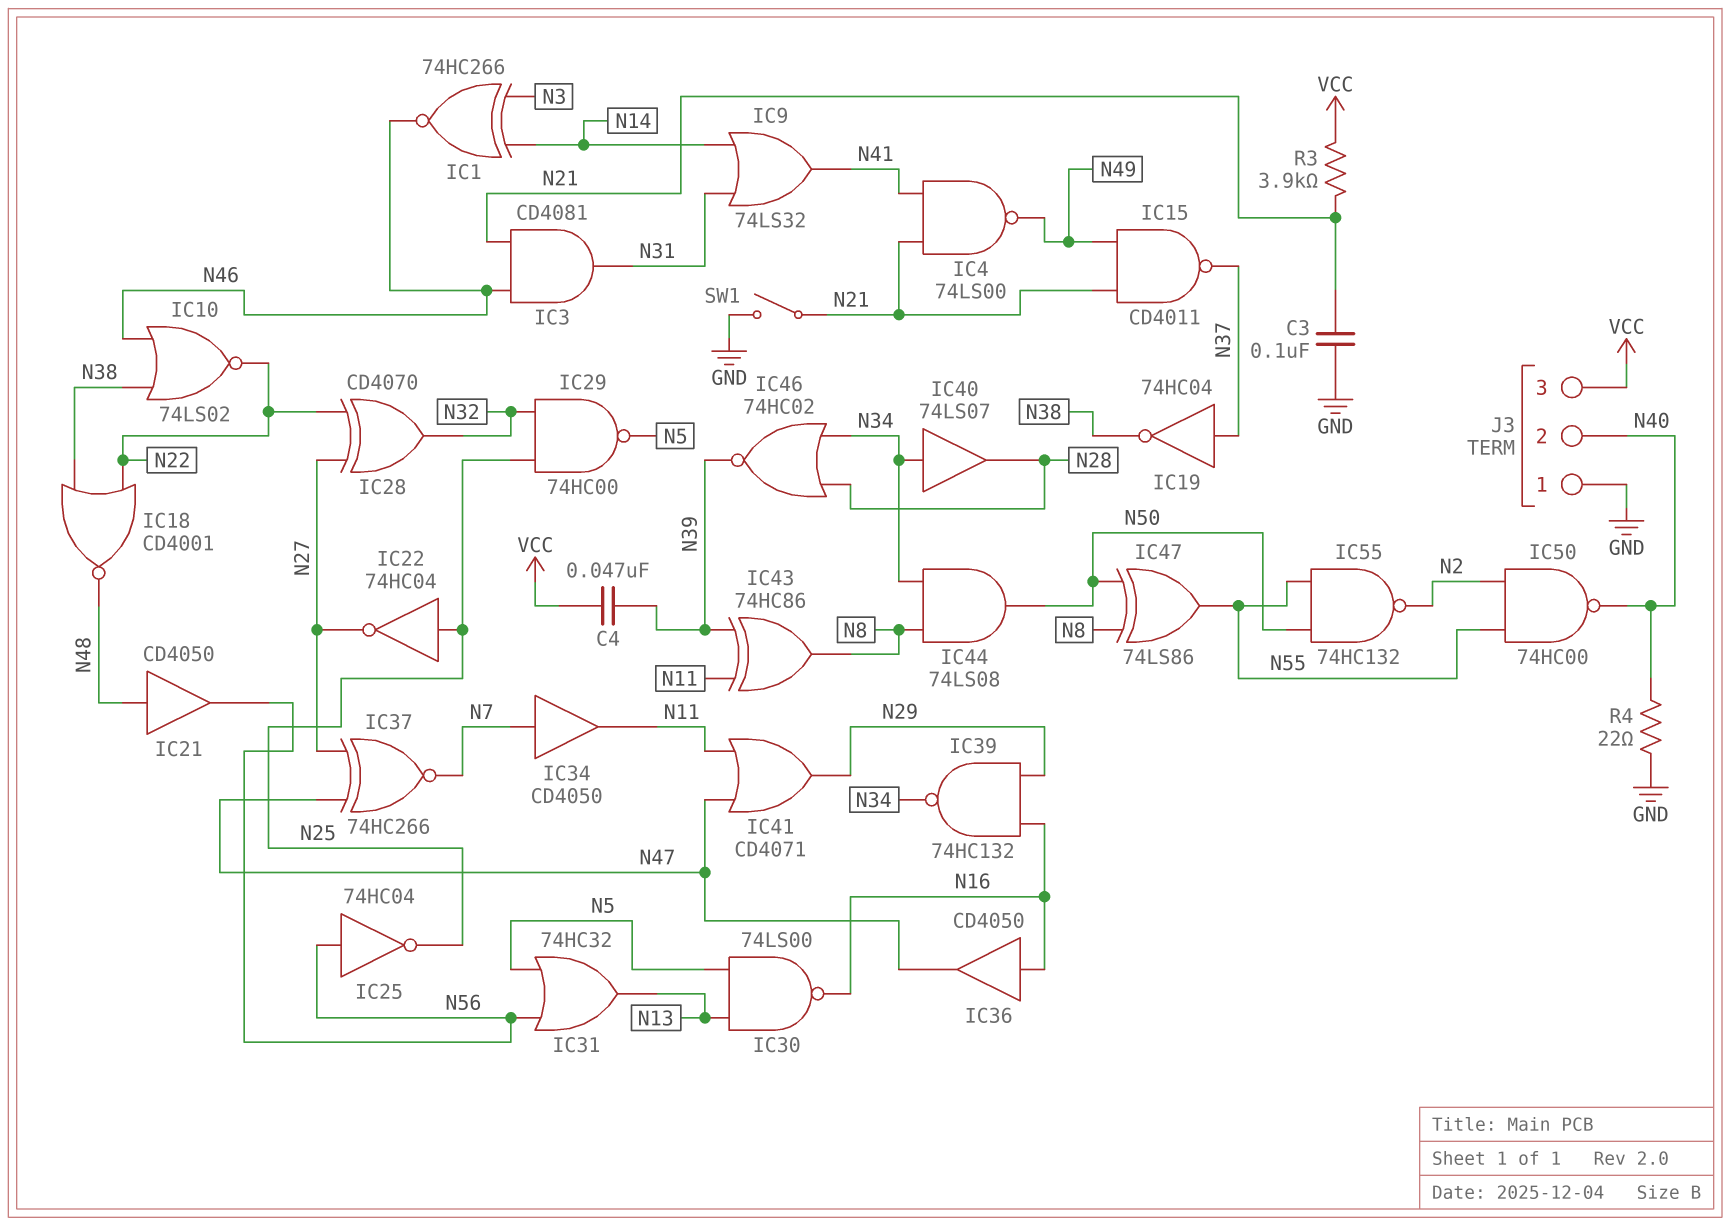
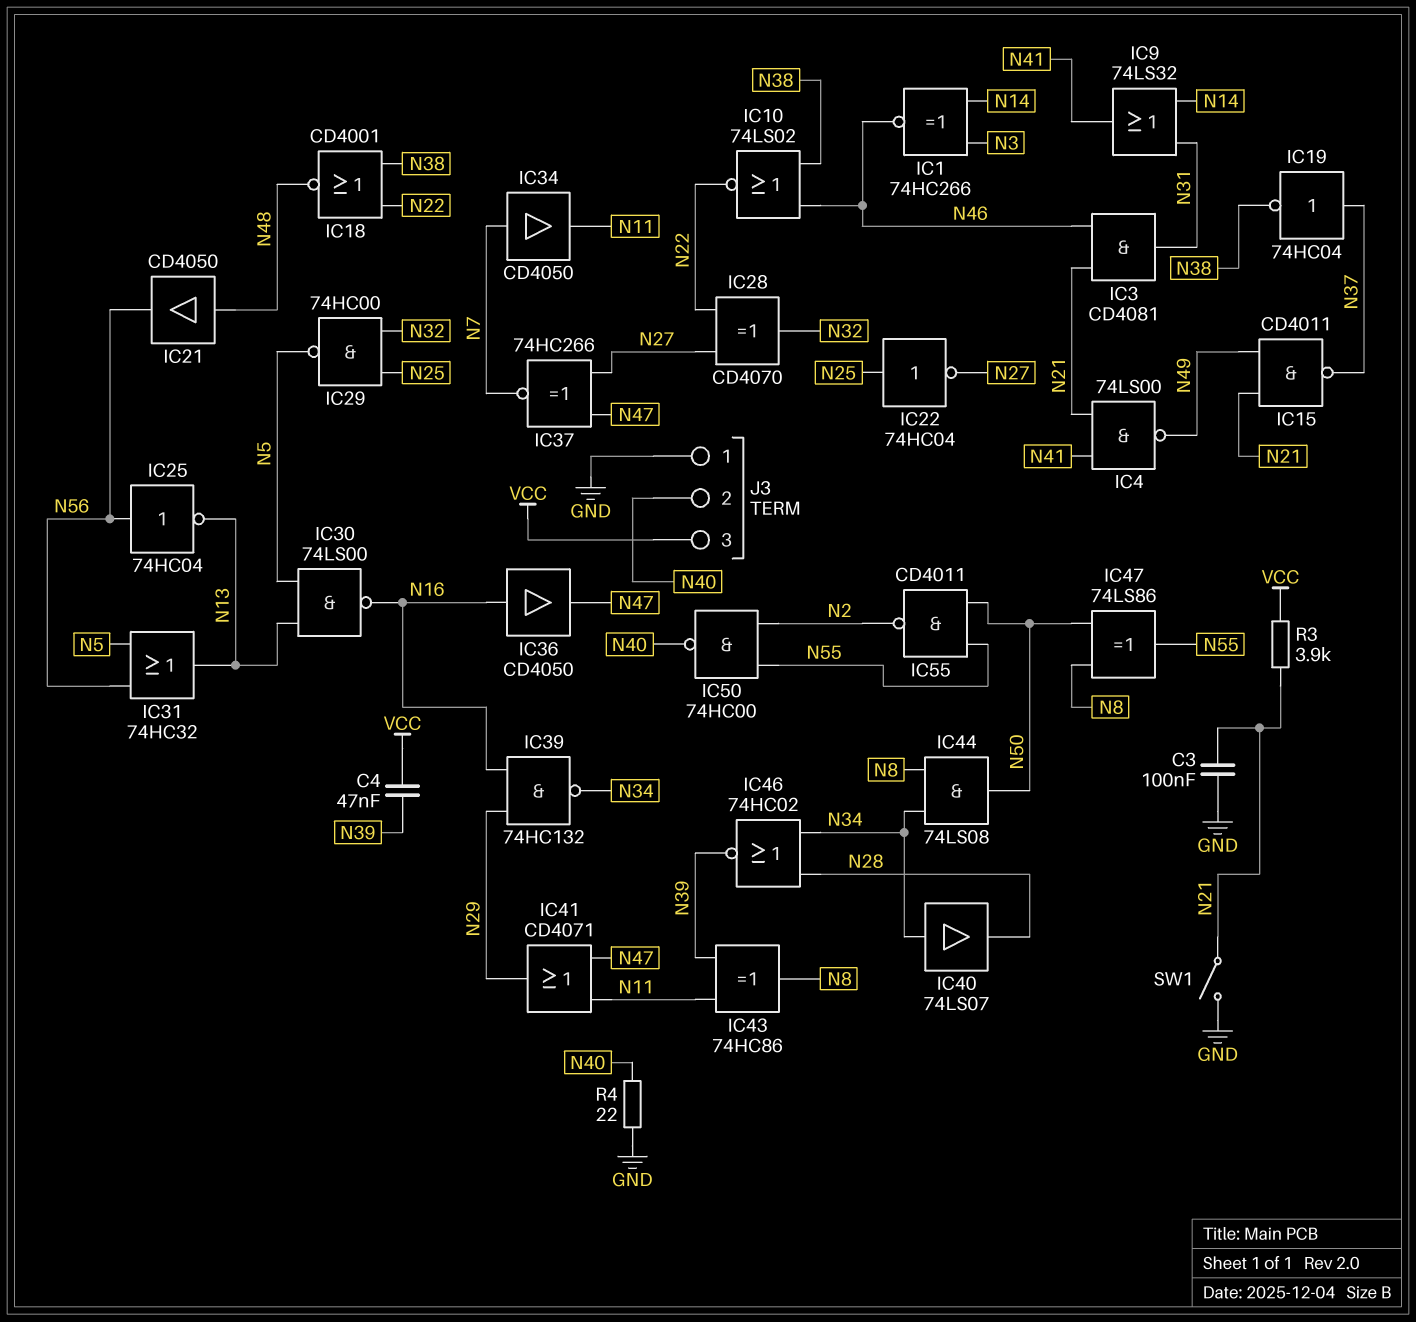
IC25: NOT 74HC04 (in N56, out N25) -> NOT 74HC04 (in N56, out N13)
IC55: NAND 74HC132 (in N50, in N55, out N2) -> NAND CD4011 (in N50, in N55, out N2)

